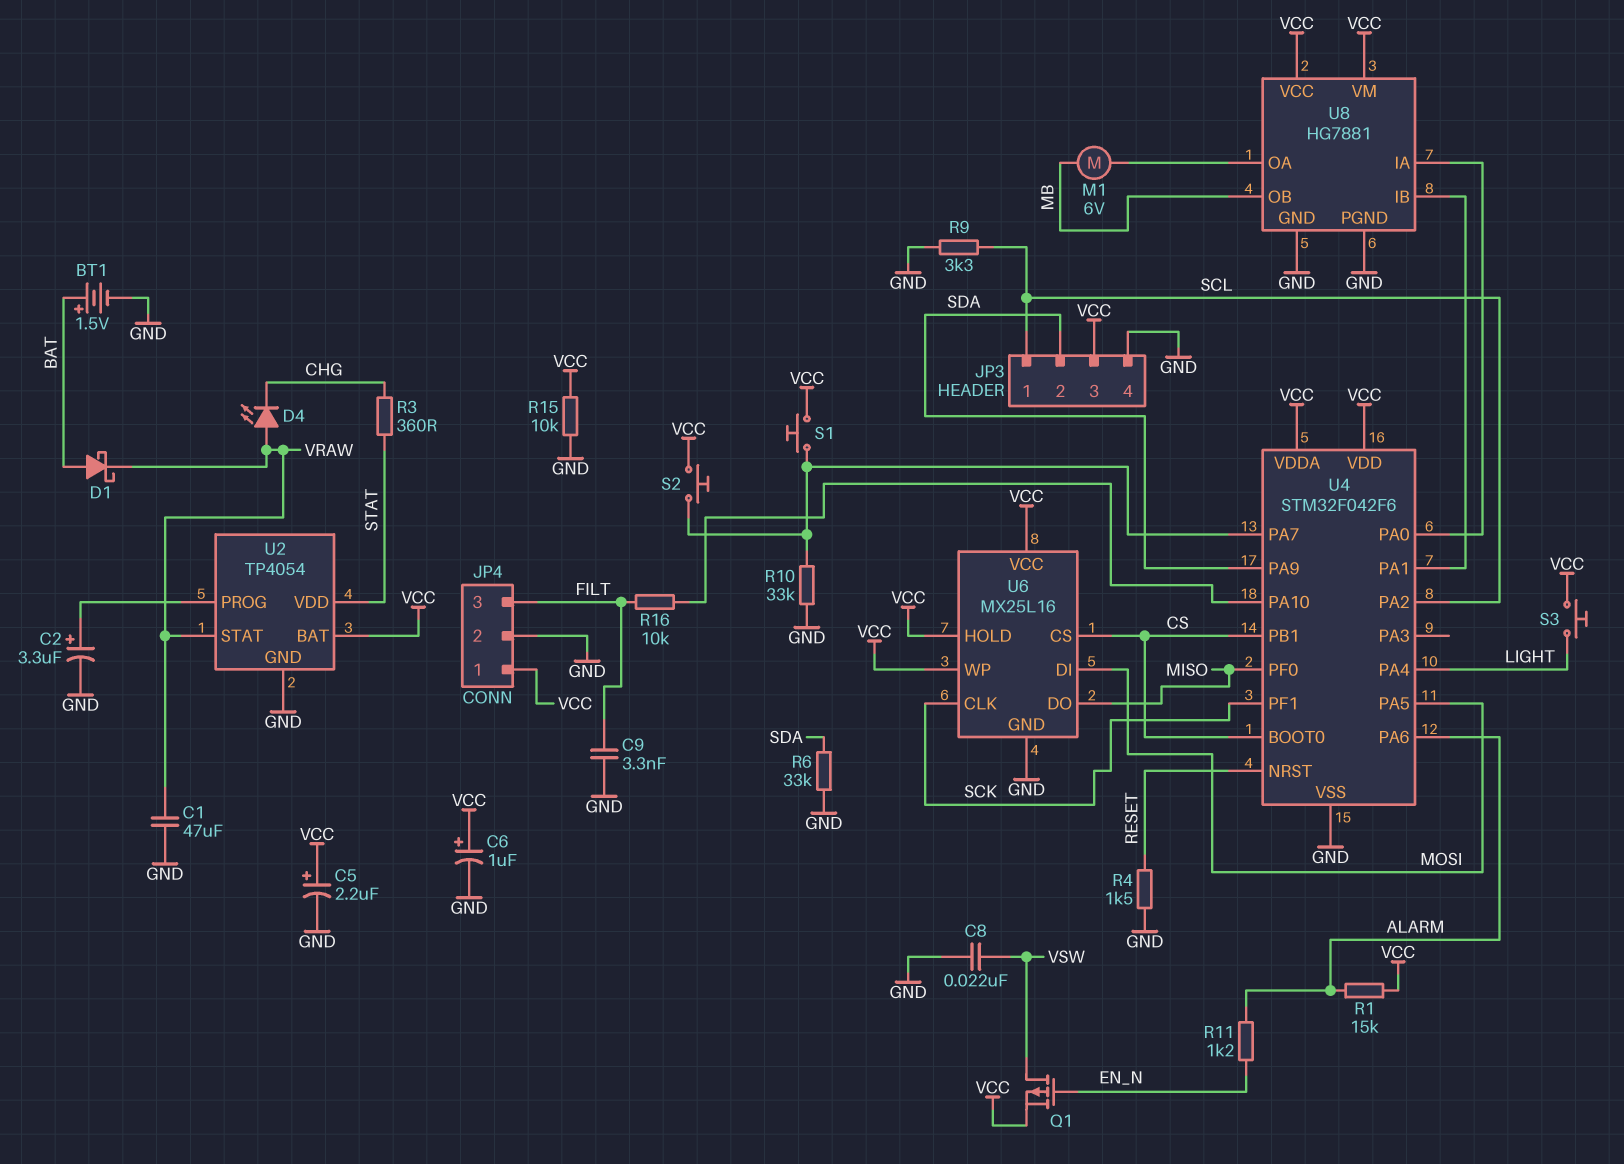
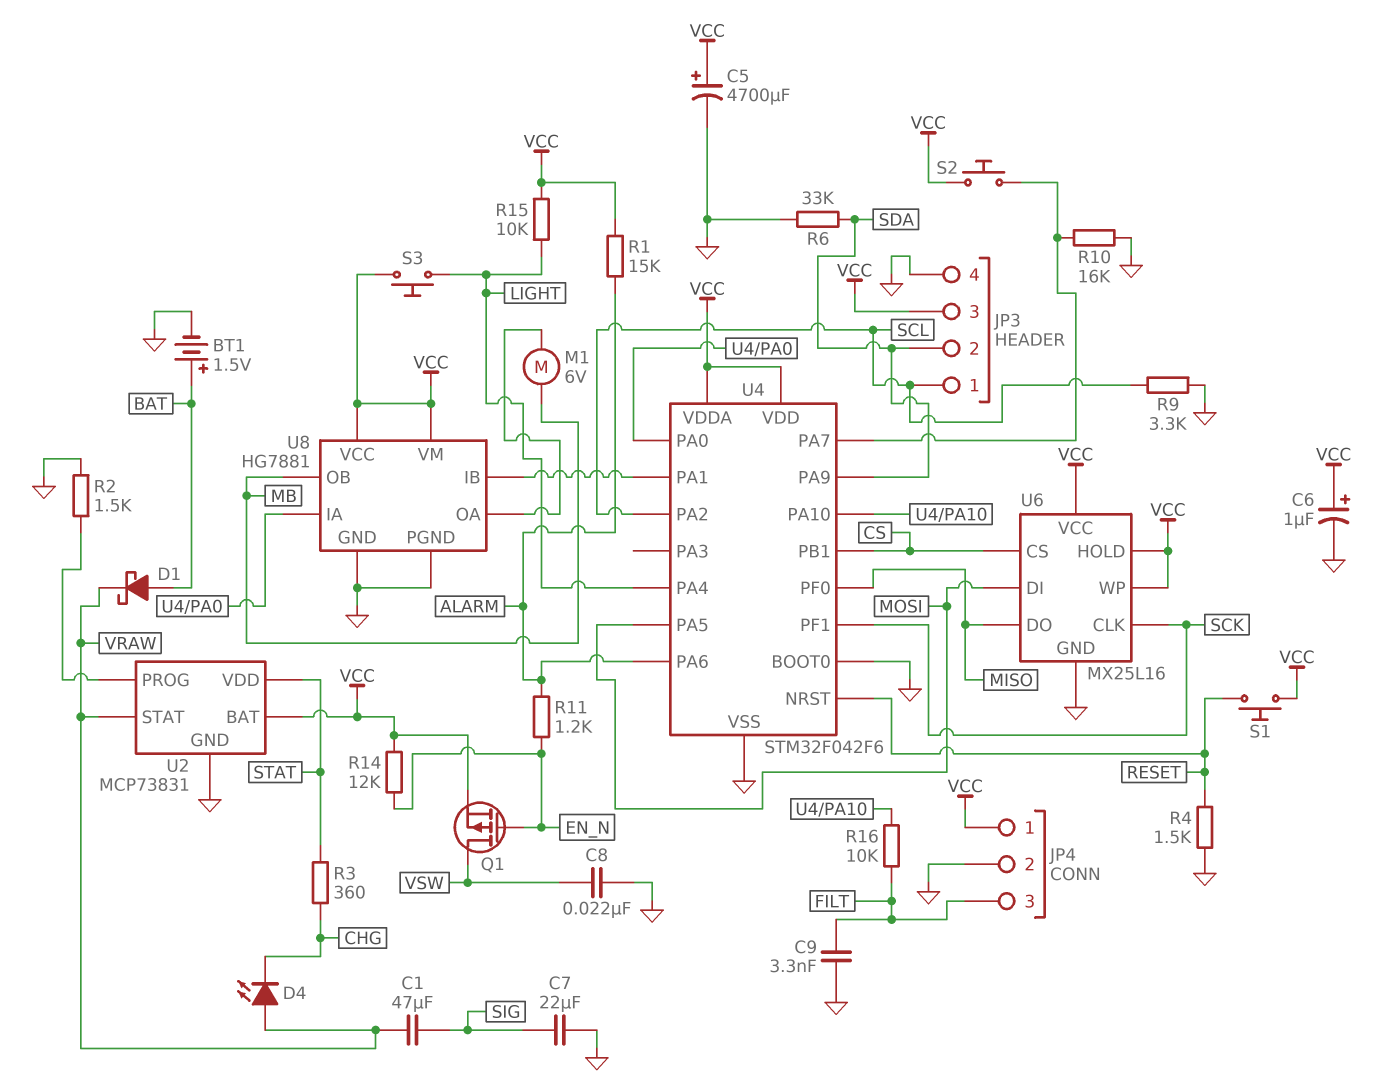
C1: 47uF (GND, VRAW) -> 47uF (SIG, VRAW)
C2: 3.3uF (plus U2/PROG, minus GND) -> none
C5: 2.2uF (plus VCC, minus GND) -> 4700uF (plus VCC, minus GND)
C7: none -> 22uF (GND, SIG)
R2: none -> 1.5k (GND, U2/PROG)
R10: 33k (GND, U4/PA7) -> 16k (GND, U4/PA7)
R14: none -> 12k (EN_N, VCC)
R15: 10k (GND, VCC) -> 10k (LIGHT, VCC)
S1: button (U4/PA7, VCC) -> button (RESET, VCC)
U2: TP4054 -> MCP73831
U4 pin BOOT0: CS -> GND

